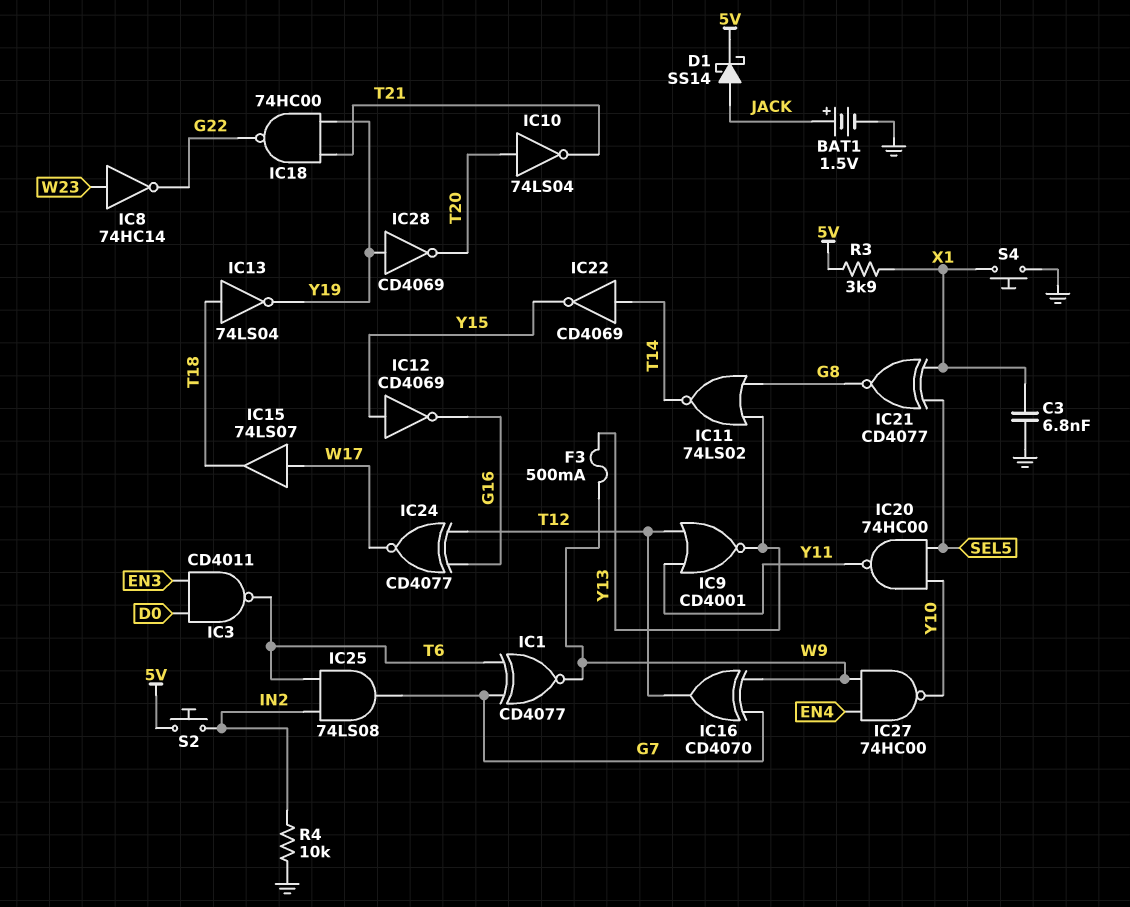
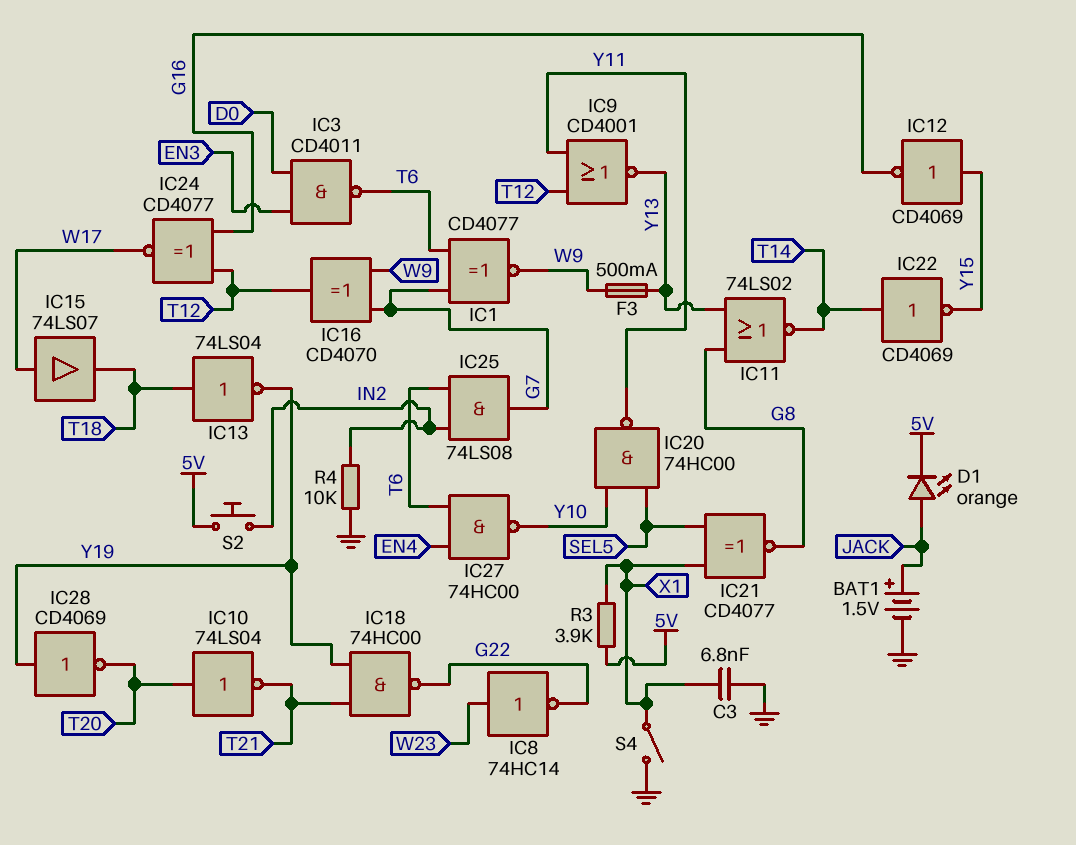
D1: schottky SS14 (A JACK, K 5V) -> LED orange (A JACK, K 5V)
IC27: NAND 74HC00 (in EN4, in W9, out Y10) -> NAND 74HC00 (in EN4, in T6, out Y10)
S4: button (GND, X1) -> switch (GND, X1)

